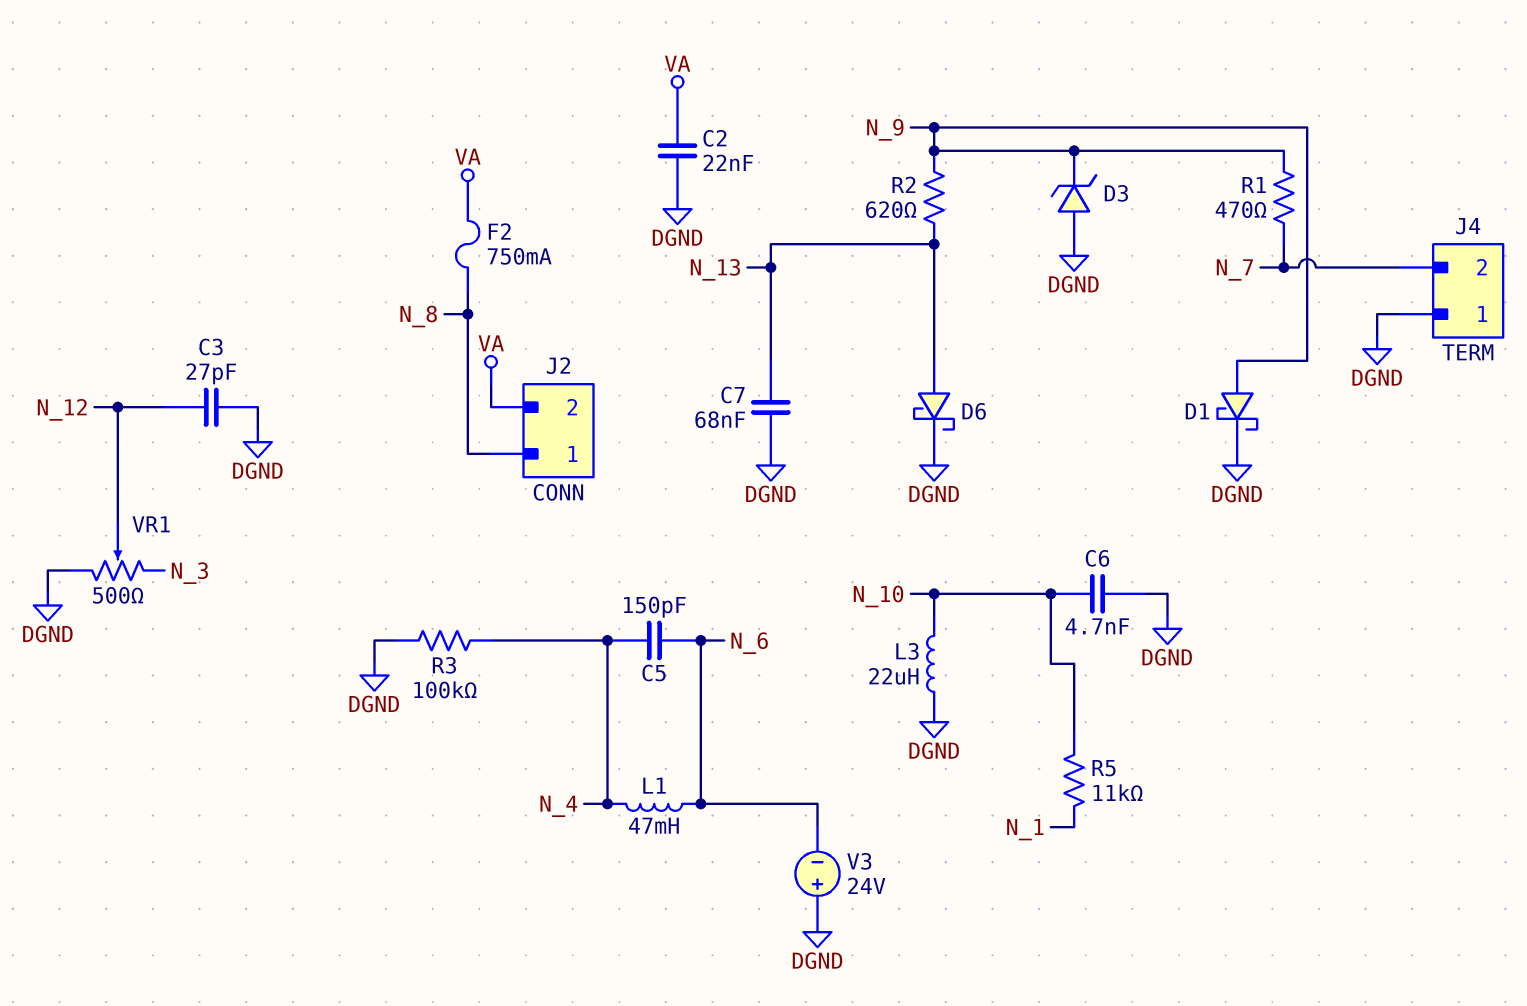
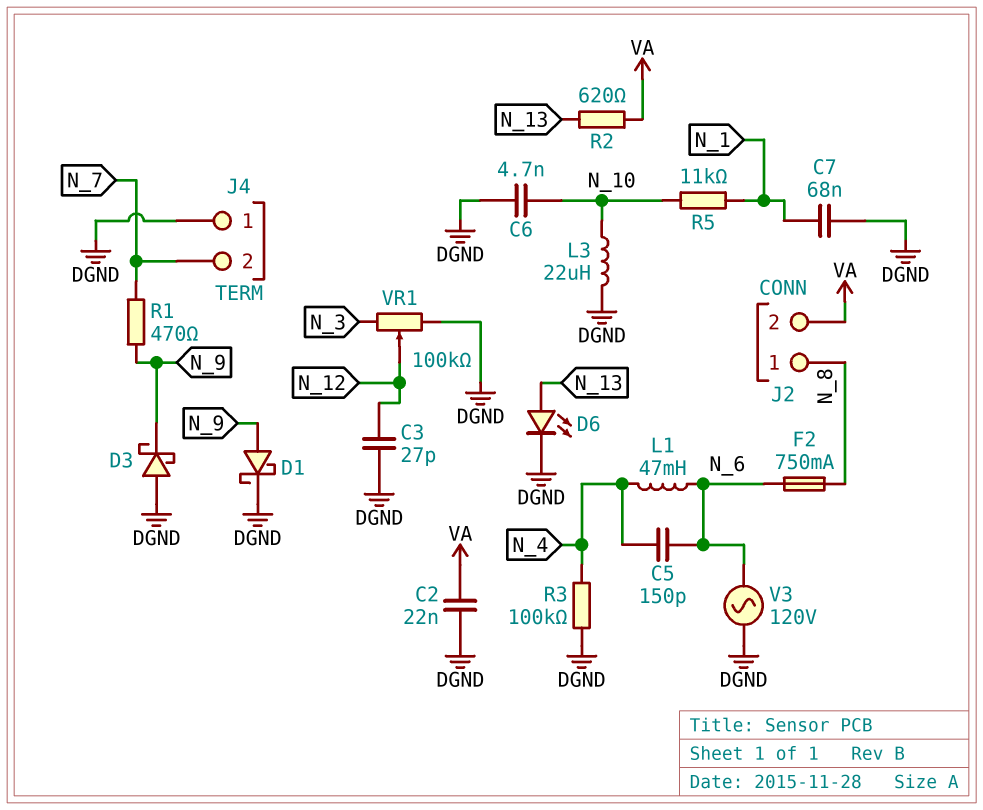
C7: 68nF (DGND, N_13) -> 68nF (DGND, N_1)
D3: zener (A DGND, K N_9) -> schottky (A DGND, K N_9)
D6: schottky (A N_13, K DGND) -> LED (A N_13, K DGND)
F2: 750mA (N_8, VA) -> 750mA (N_6, N_8)
R2: 620 (N_9, N_13) -> 620 (N_13, VA)
V3: 24V (plus DGND, minus N_6) -> AC 120V (DGND, N_6)
VR1: 500 (DGND, N_3, wiper N_12) -> 100k (DGND, N_3, wiper N_12)

